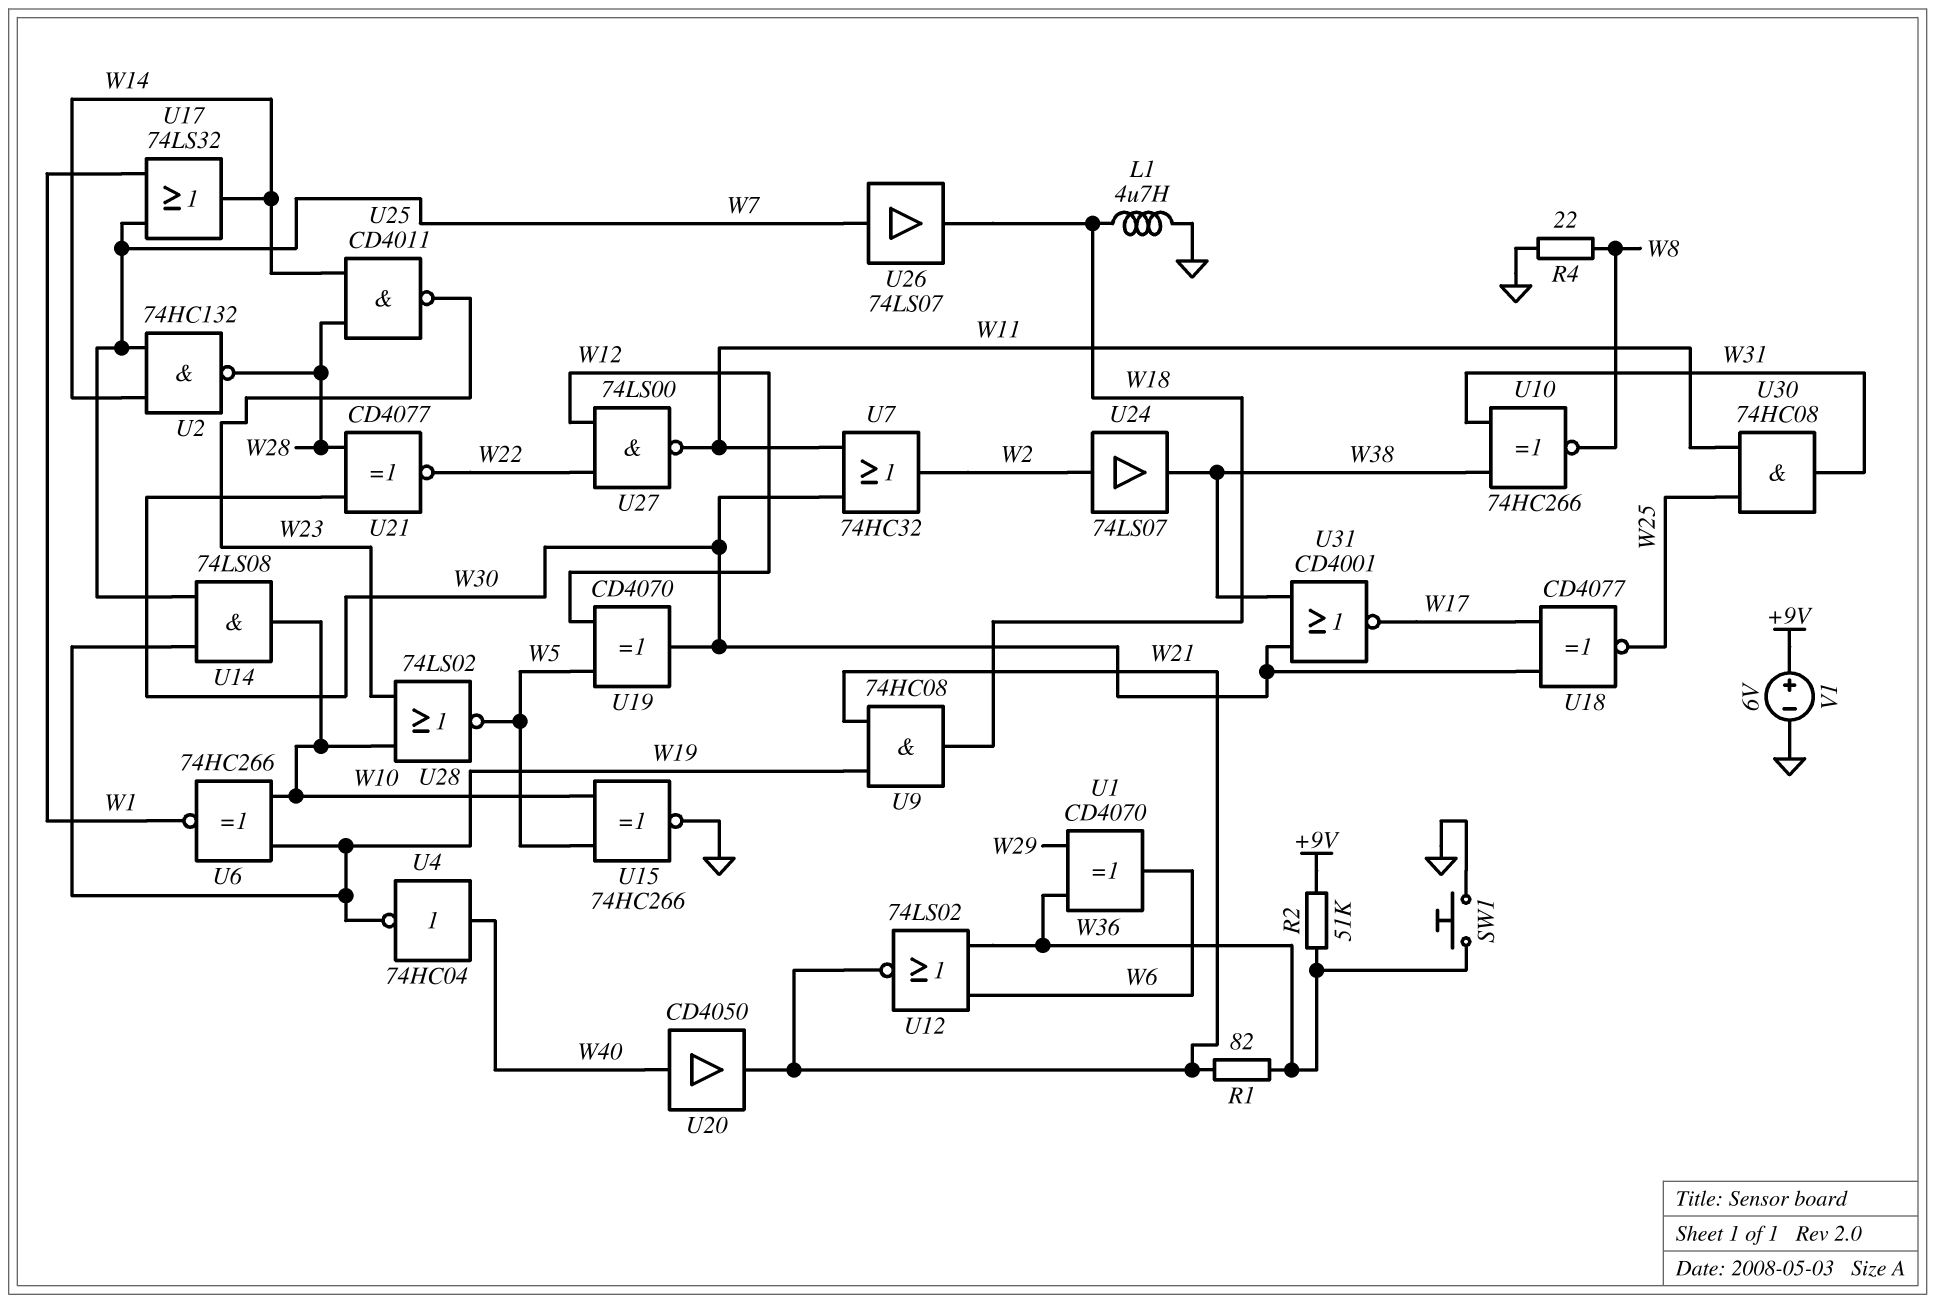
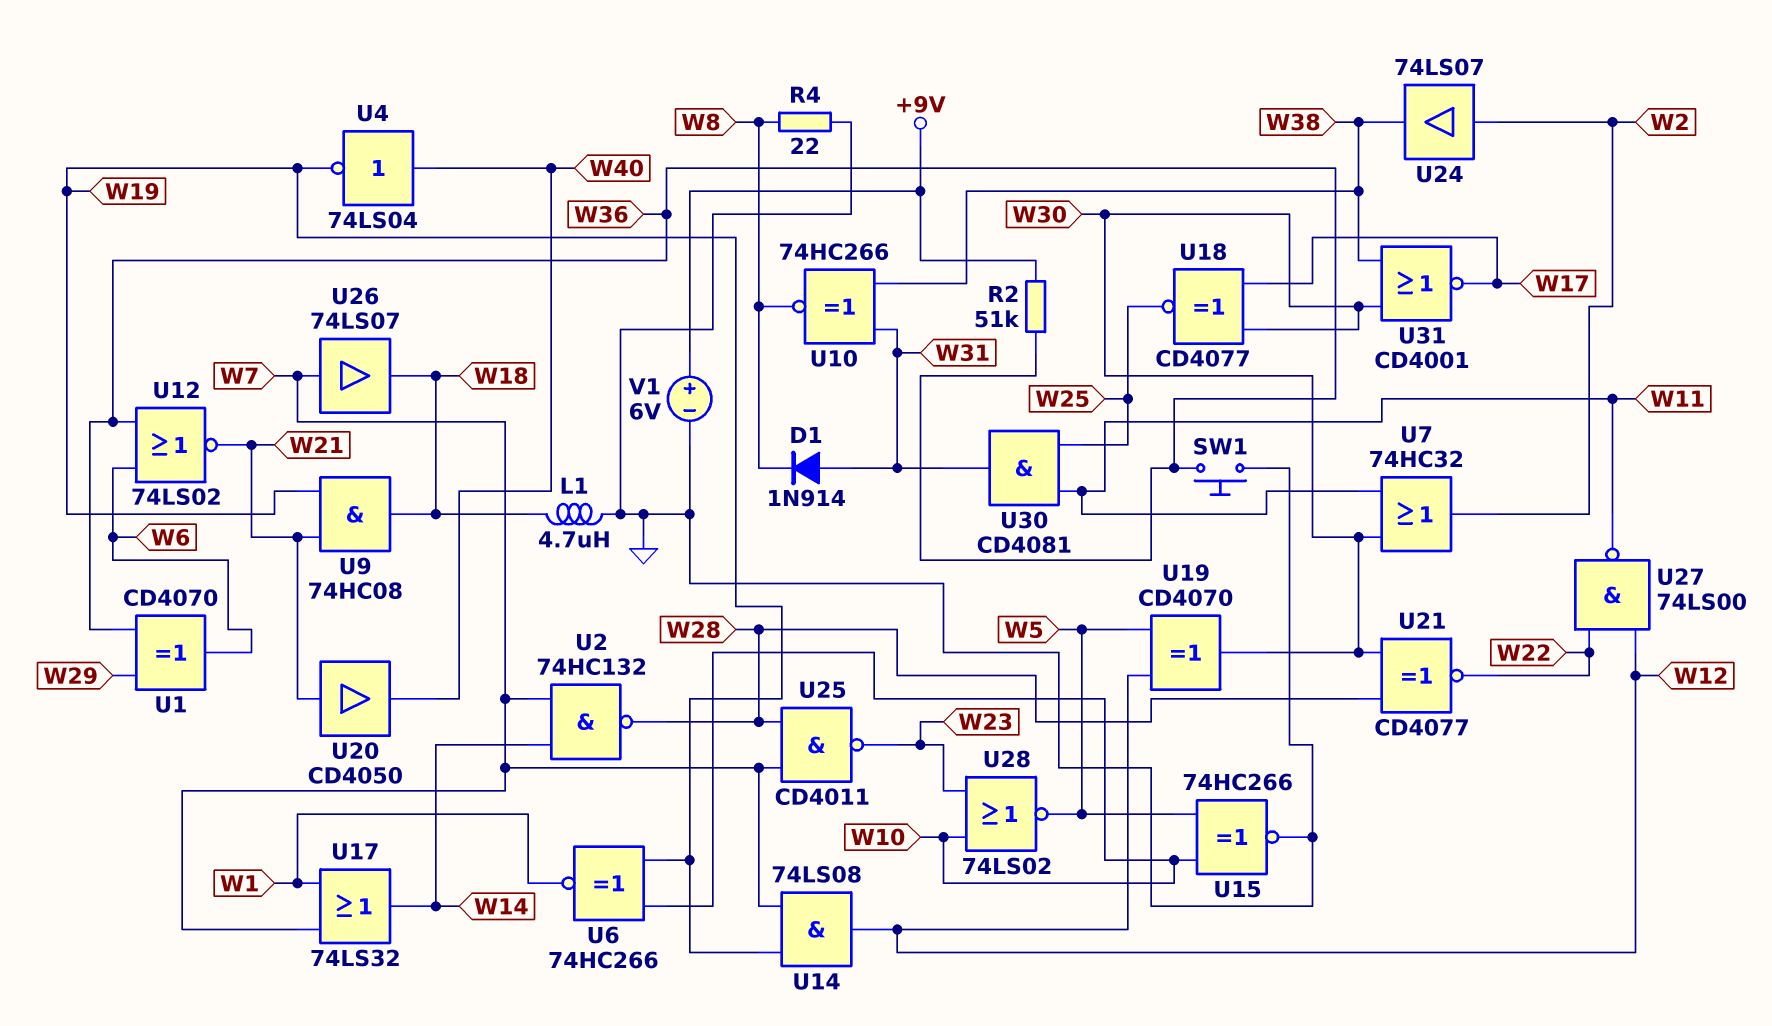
D1: none -> diode 1N914 (A W31, K W8)
R1: 82 (W21, W36) -> none
U4: NOT 74HC04 (in W40, out W19) -> NOT 74LS04 (in W40, out W19)
U14: AND 74LS08 (in W7, in W19, out W10) -> AND 74LS08 (in W7, in W19, out W12)
U20: buffer CD4050 (in W40, out W21) -> buffer CD4050 (in W21, out W40)
U25: NAND CD4011 (in W14, in W28, out W23) -> NAND CD4011 (in W7, in W28, out W23)
U30: AND 74HC08 (in W11, in W25, out W31) -> AND CD4081 (in W11, in W25, out W31)

